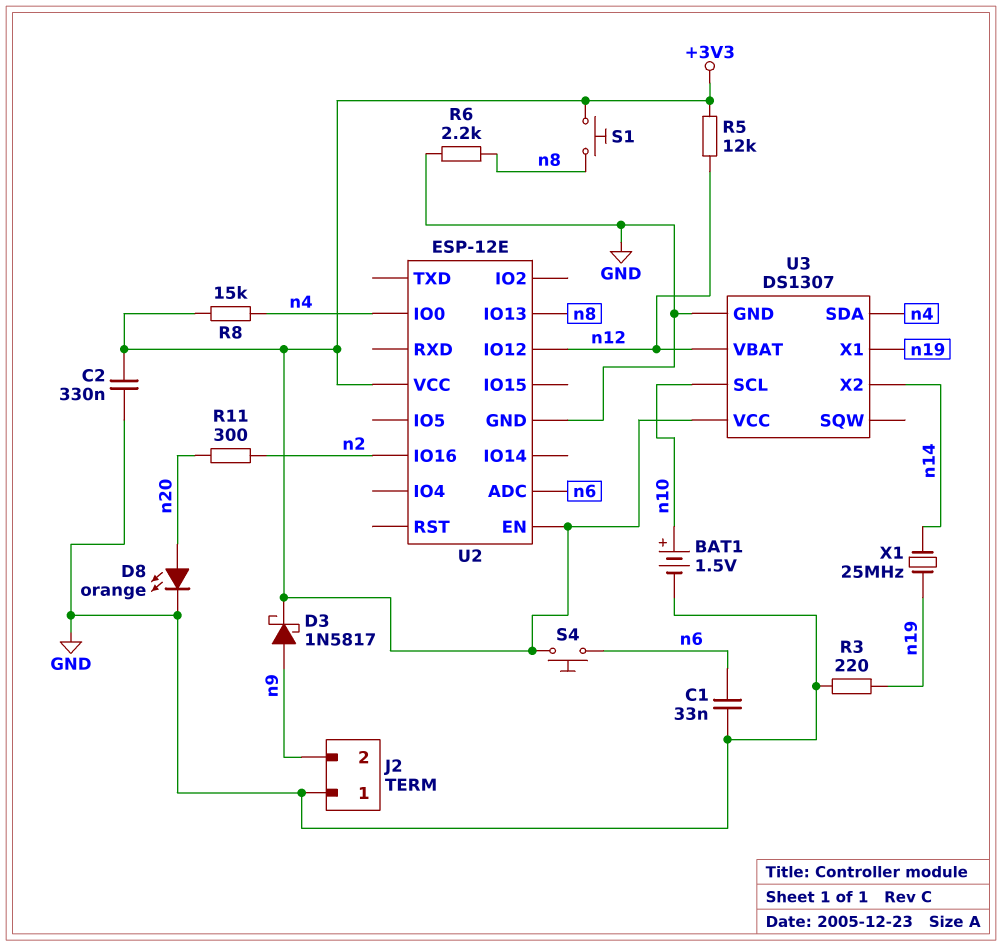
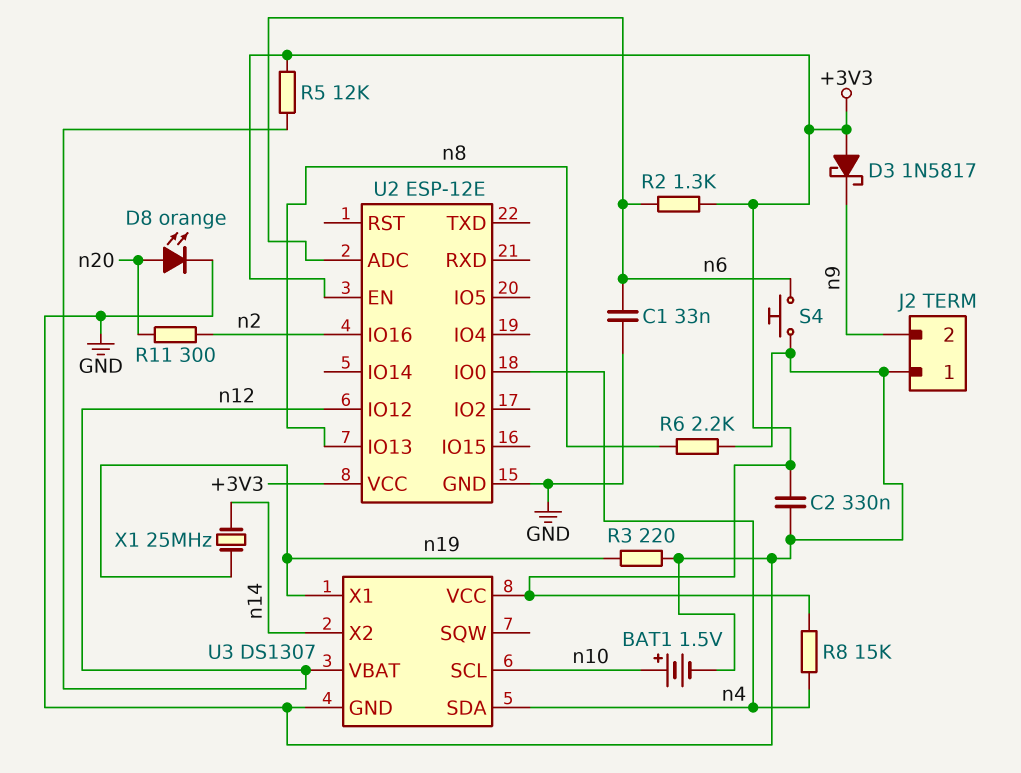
D3: schottky 1N5817 (A n9, K +3V3) -> schottky 1N5817 (A +3V3, K n9)
R2: none -> 1.3k (+3V3, n6)
S1: button (+3V3, n8) -> none
S4: button (+3V3, n6) -> button (GND, n6)

